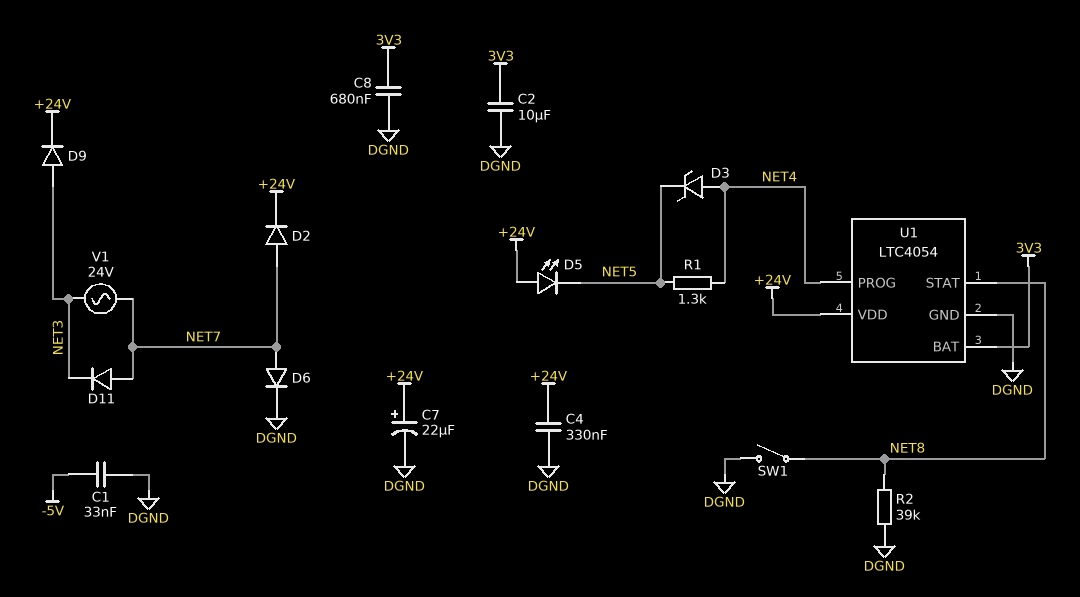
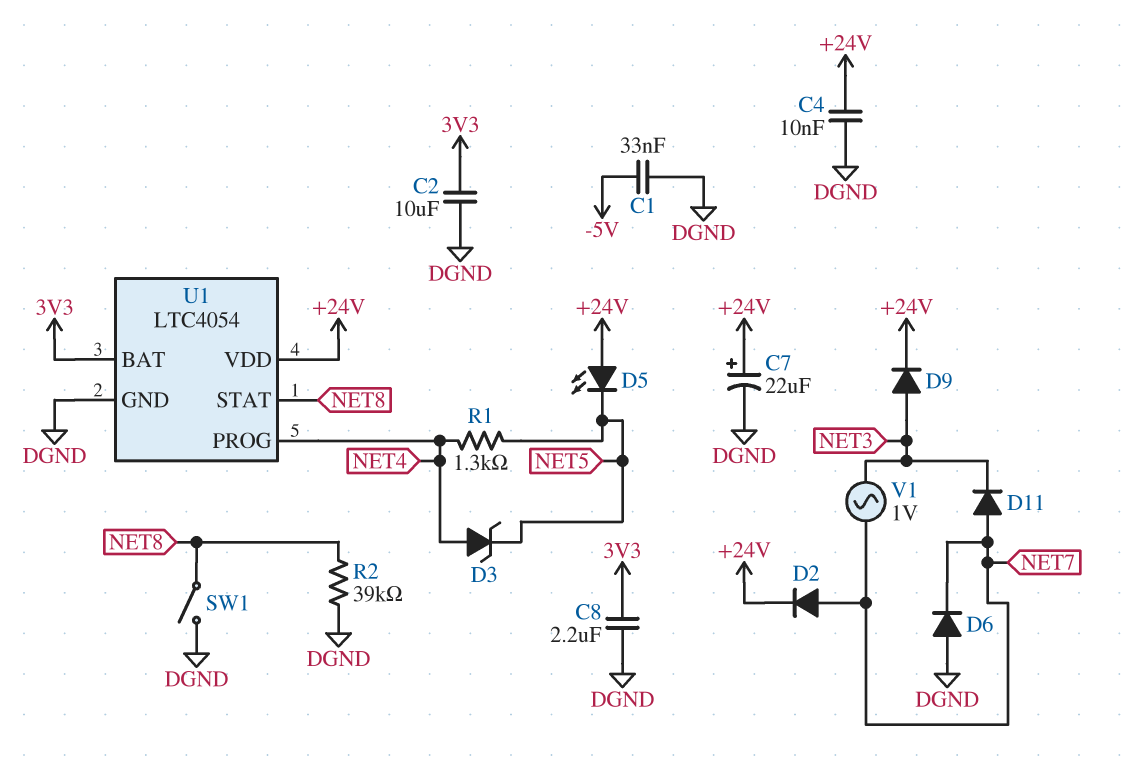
C4: 330nF (+24V, DGND) -> 10nF (+24V, DGND)
C8: 680nF (3V3, DGND) -> 2.2uF (3V3, DGND)
D6: diode (A NET7, K DGND) -> diode (A DGND, K NET7)
V1: AC 24V (NET3, NET7) -> AC 1V (NET3, NET7)

